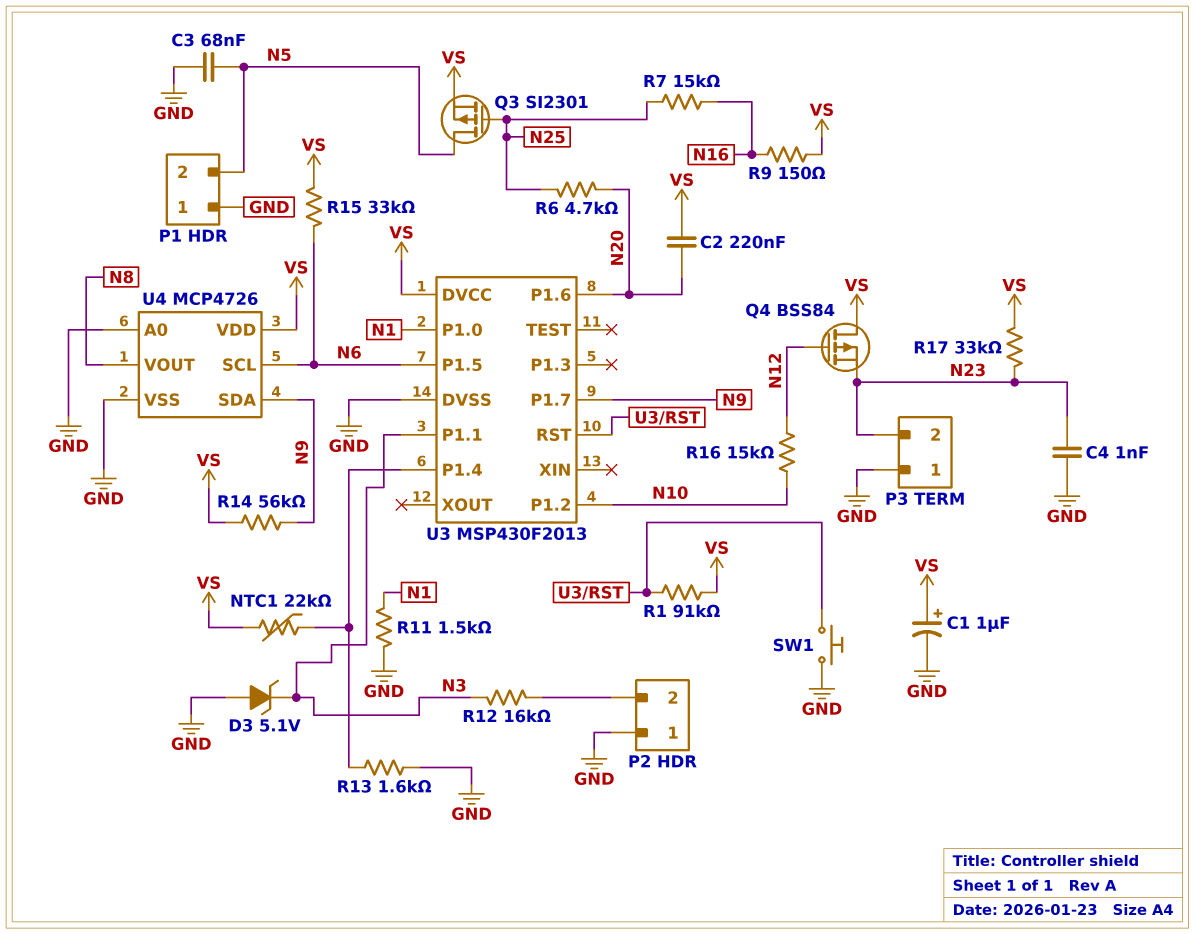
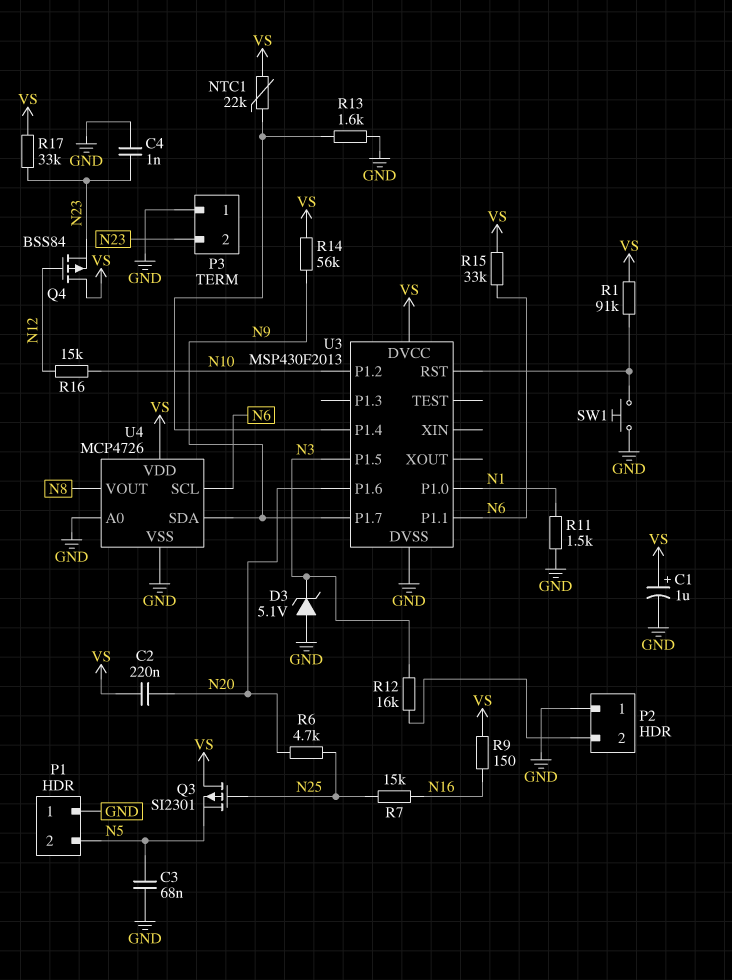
Q3: PMOS SI2301 (G N25, D N5, S VS) -> PMOS SI2301 (G N25, D VS, S N5)
U3 pin P1.1: N3 -> N6
U3 pin P1.5: N6 -> N3

